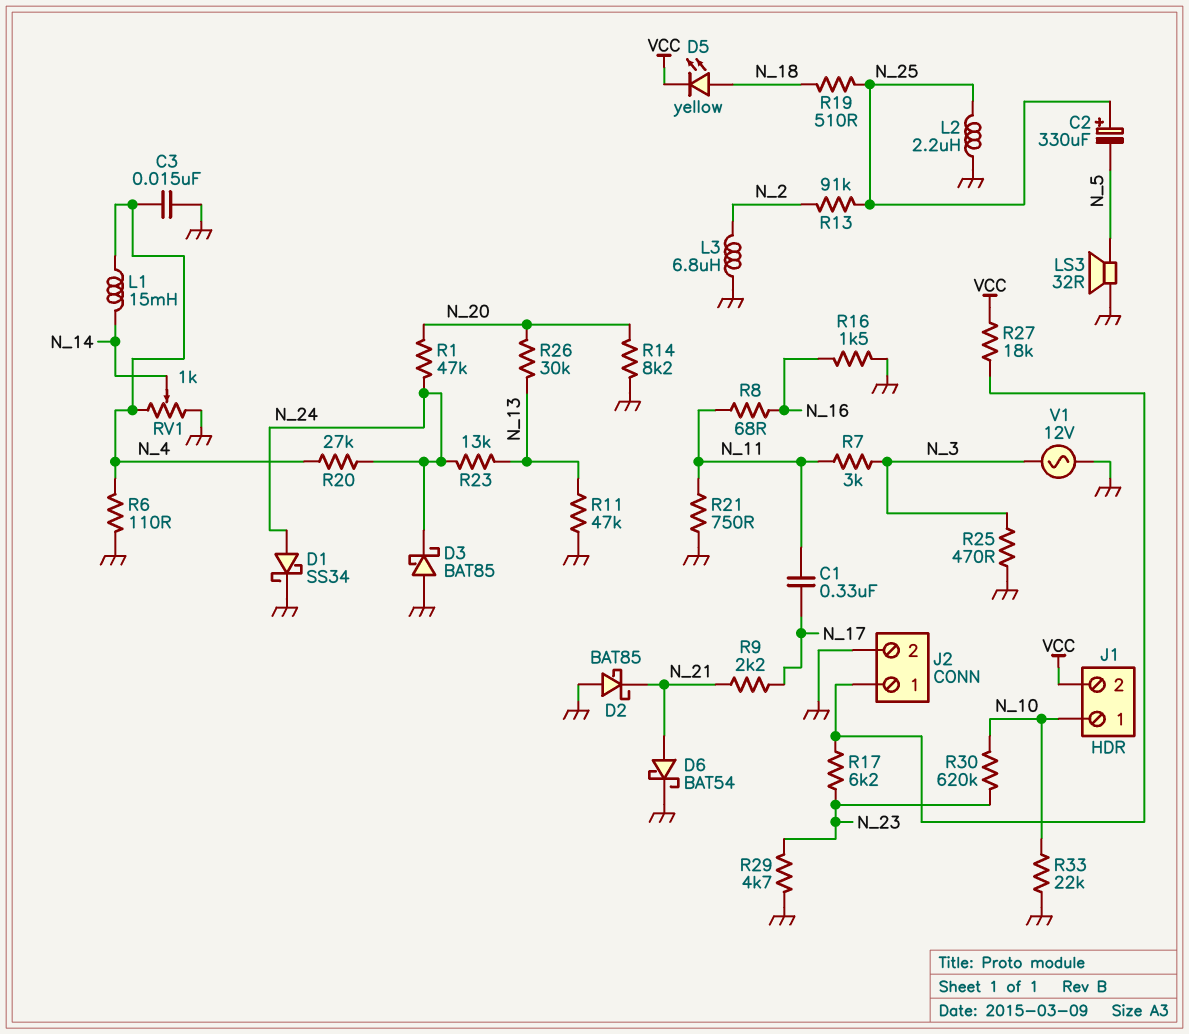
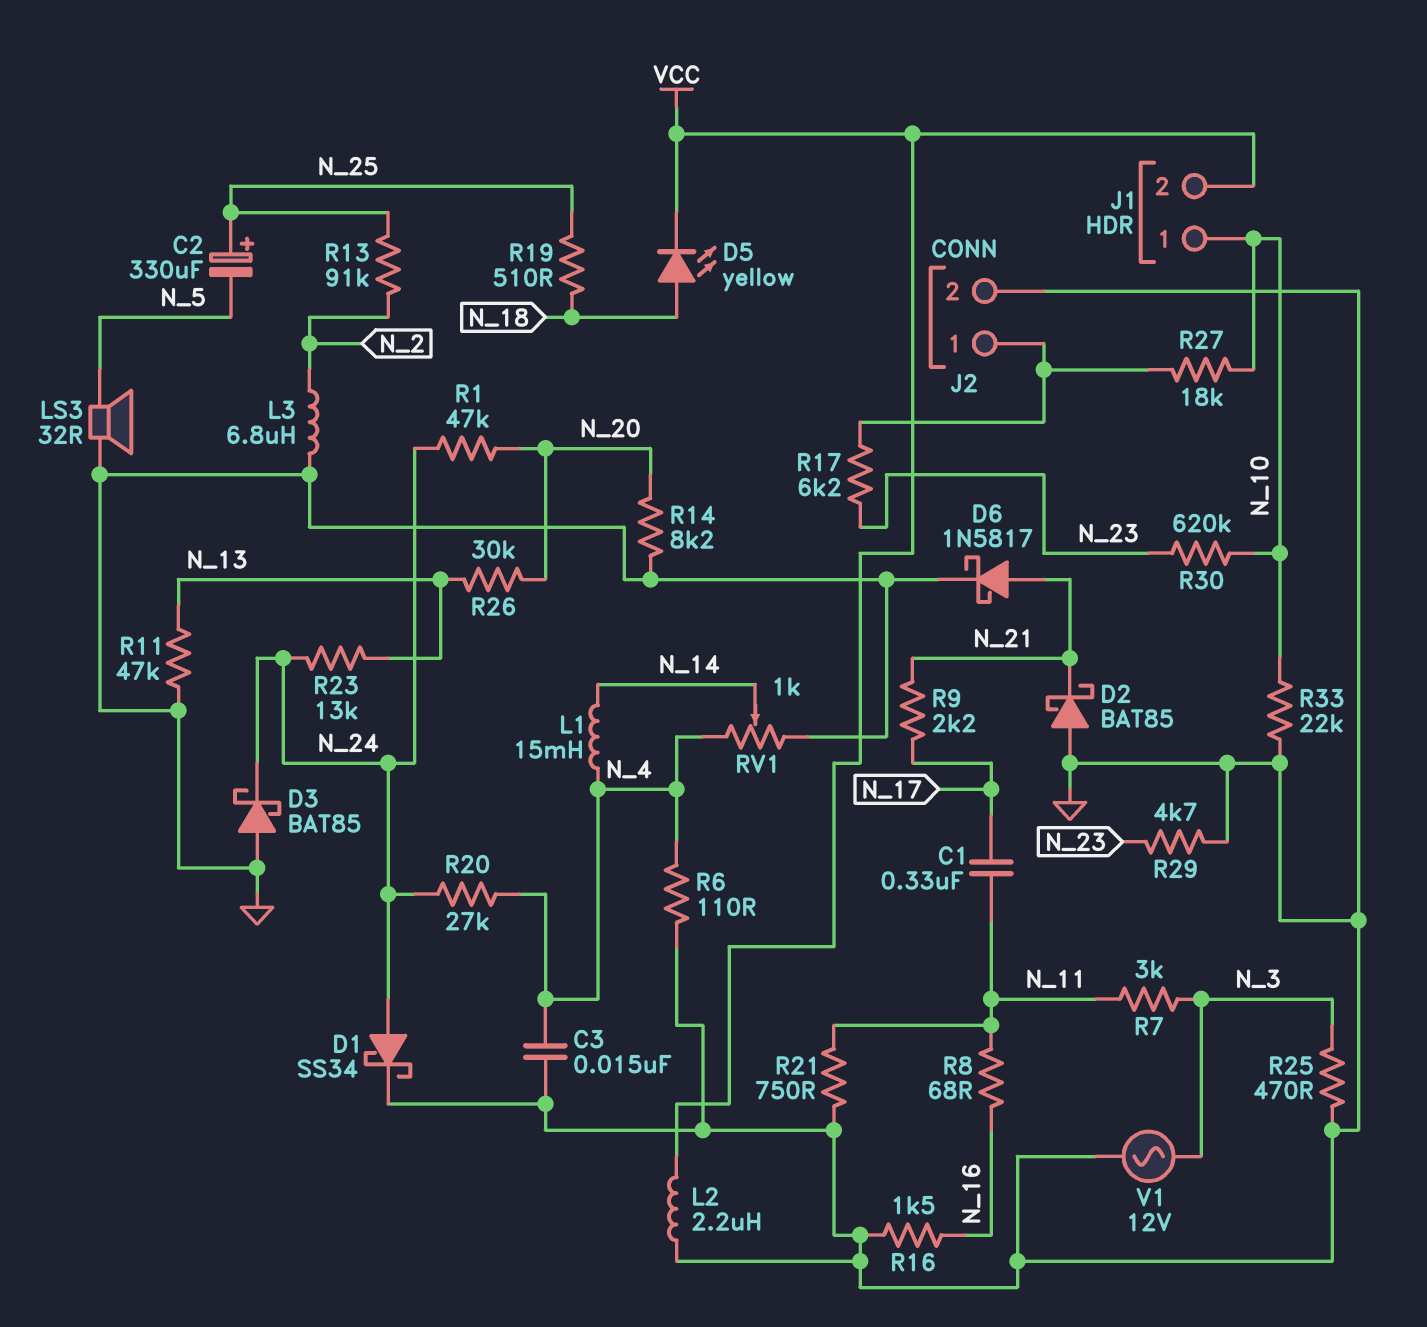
D6: schottky BAT54 (A N_21, K GND) -> schottky 1N5817 (A N_21, K GND)
L2: 2.2uH (GND, N_25) -> 2.2uH (GND, VCC)
R27: 18k (J2/1, VCC) -> 18k (J2/1, N_10)

